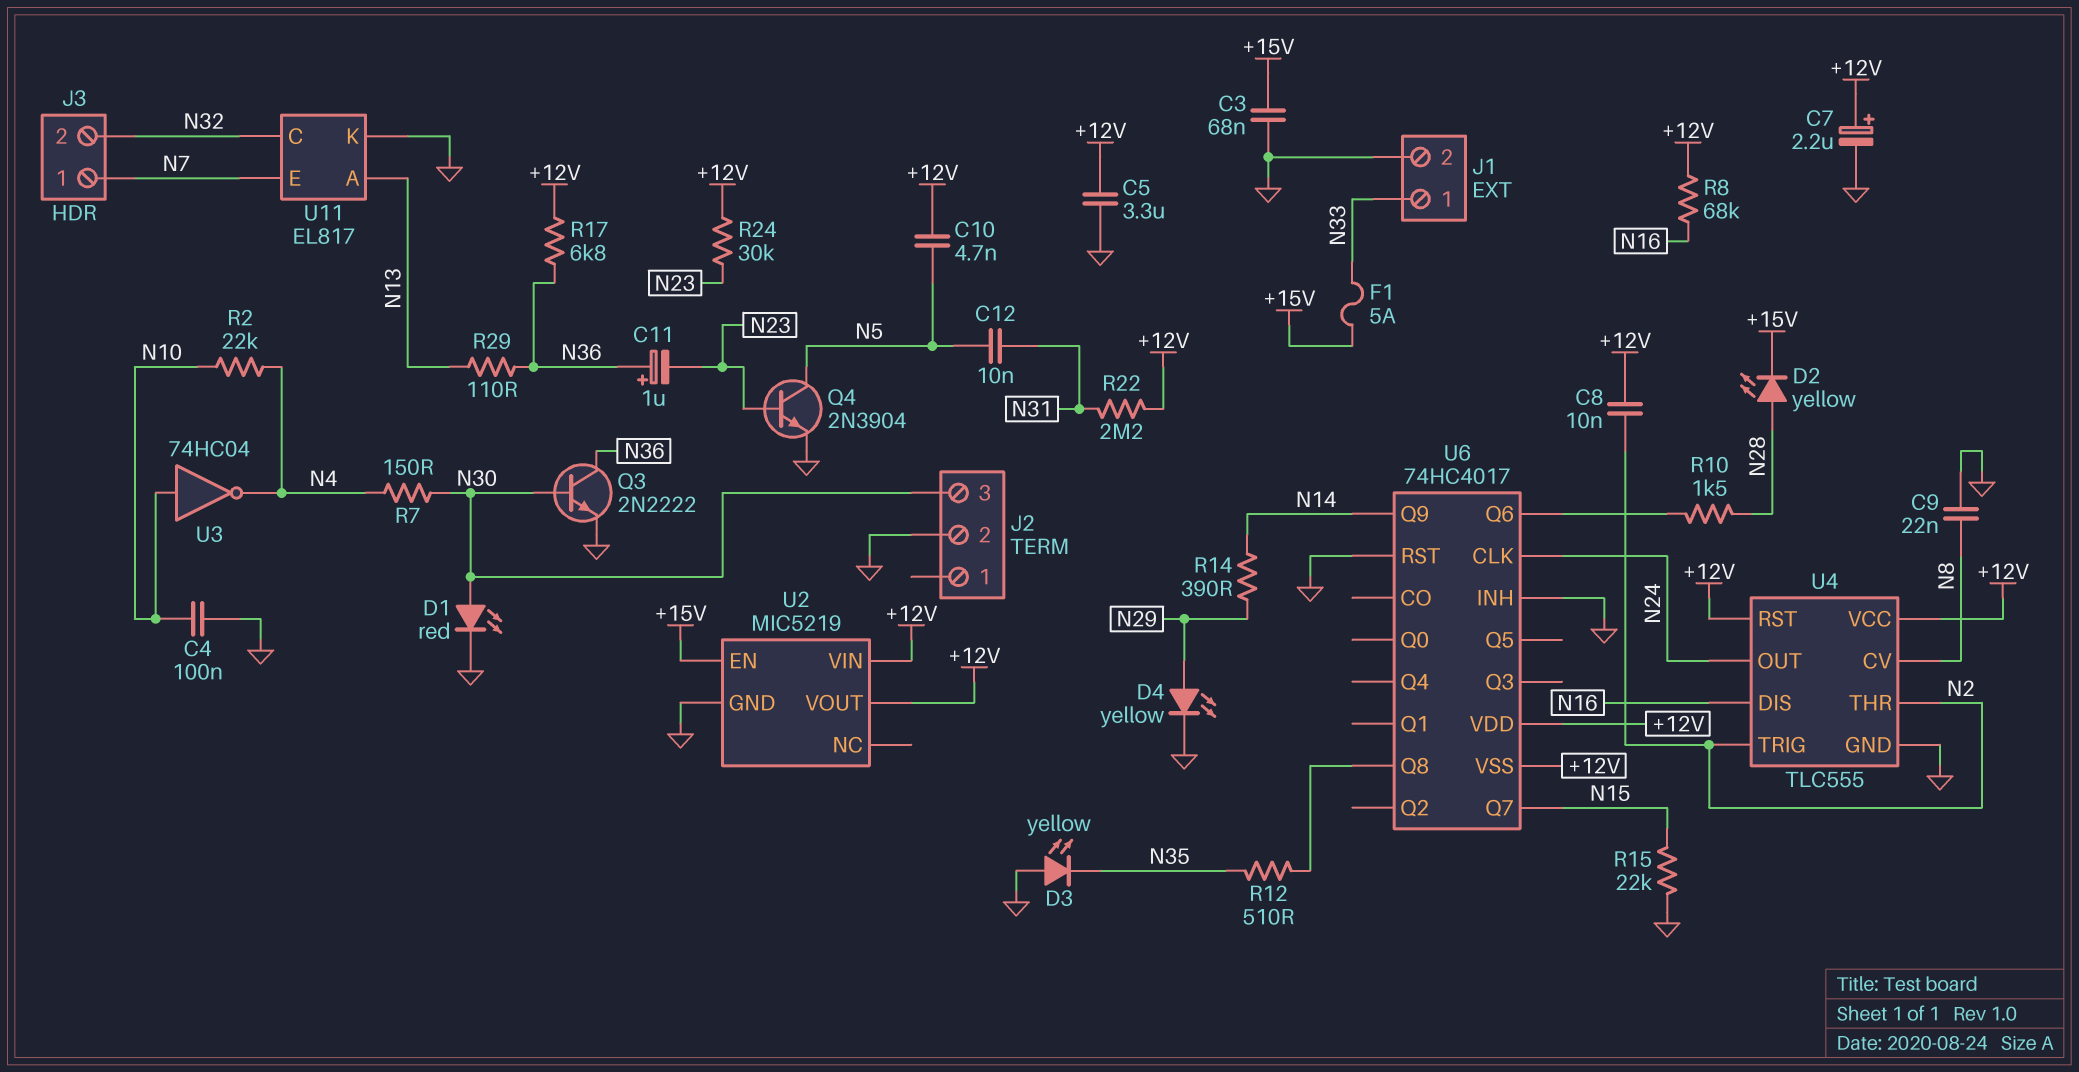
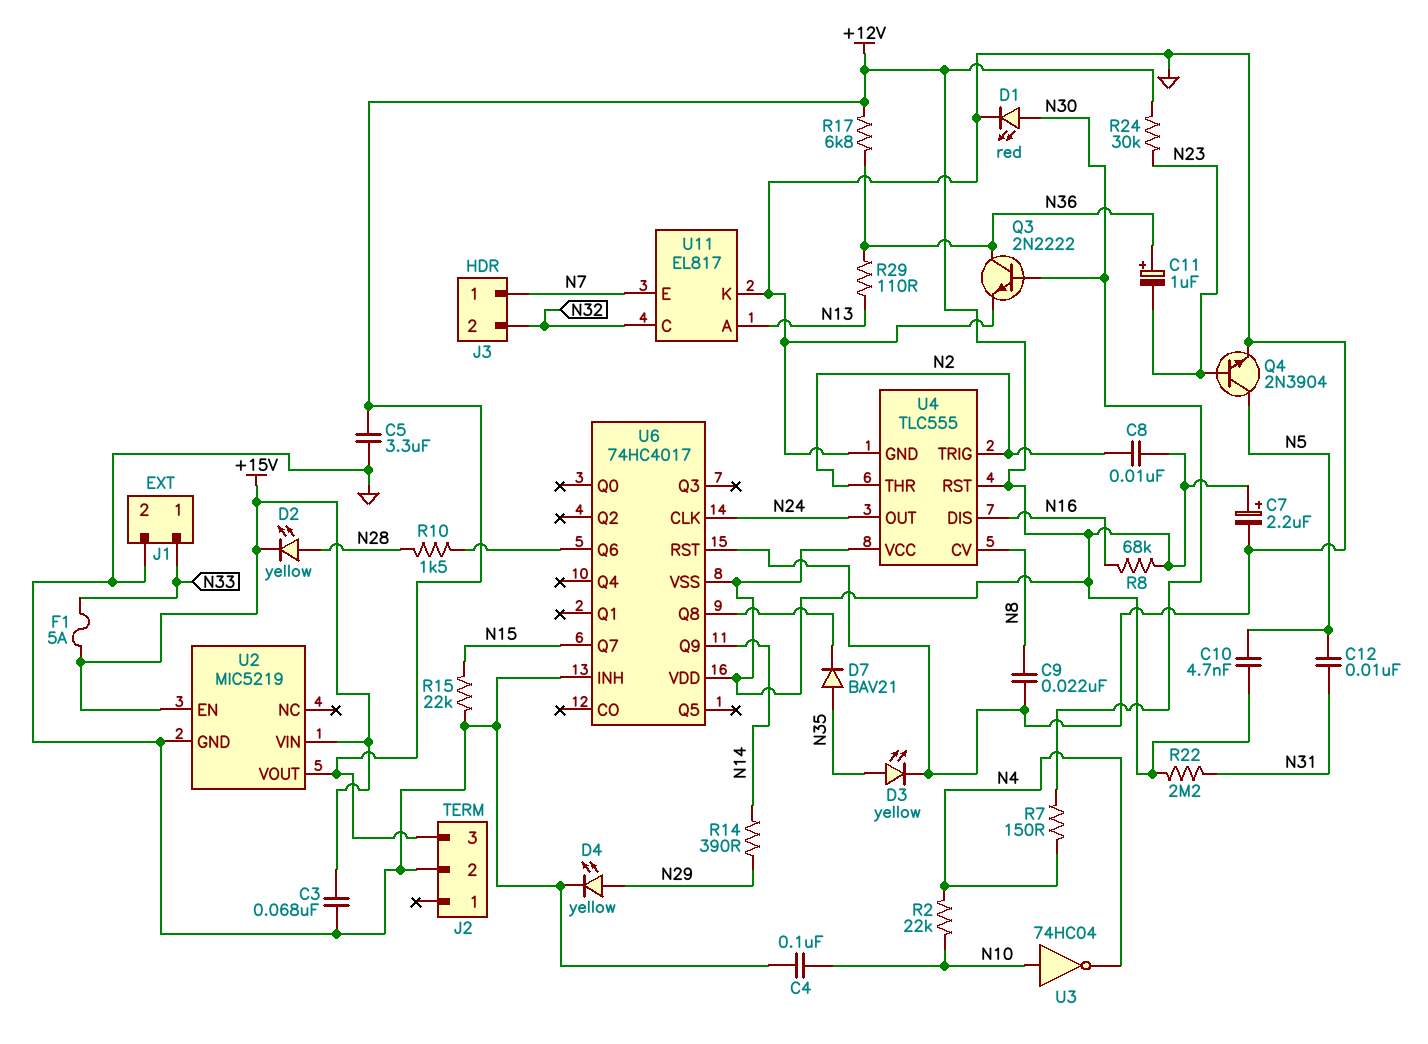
D3: LED yellow (A GND, K N35) -> LED yellow (A N35, K GND)
D7: none -> diode BAV21 (A N35, K U6/Q8)
J2 pin 3: N30 -> +12V
R12: 510 (N35, U6/Q8) -> none
U2 pin VIN: +12V -> +15V

